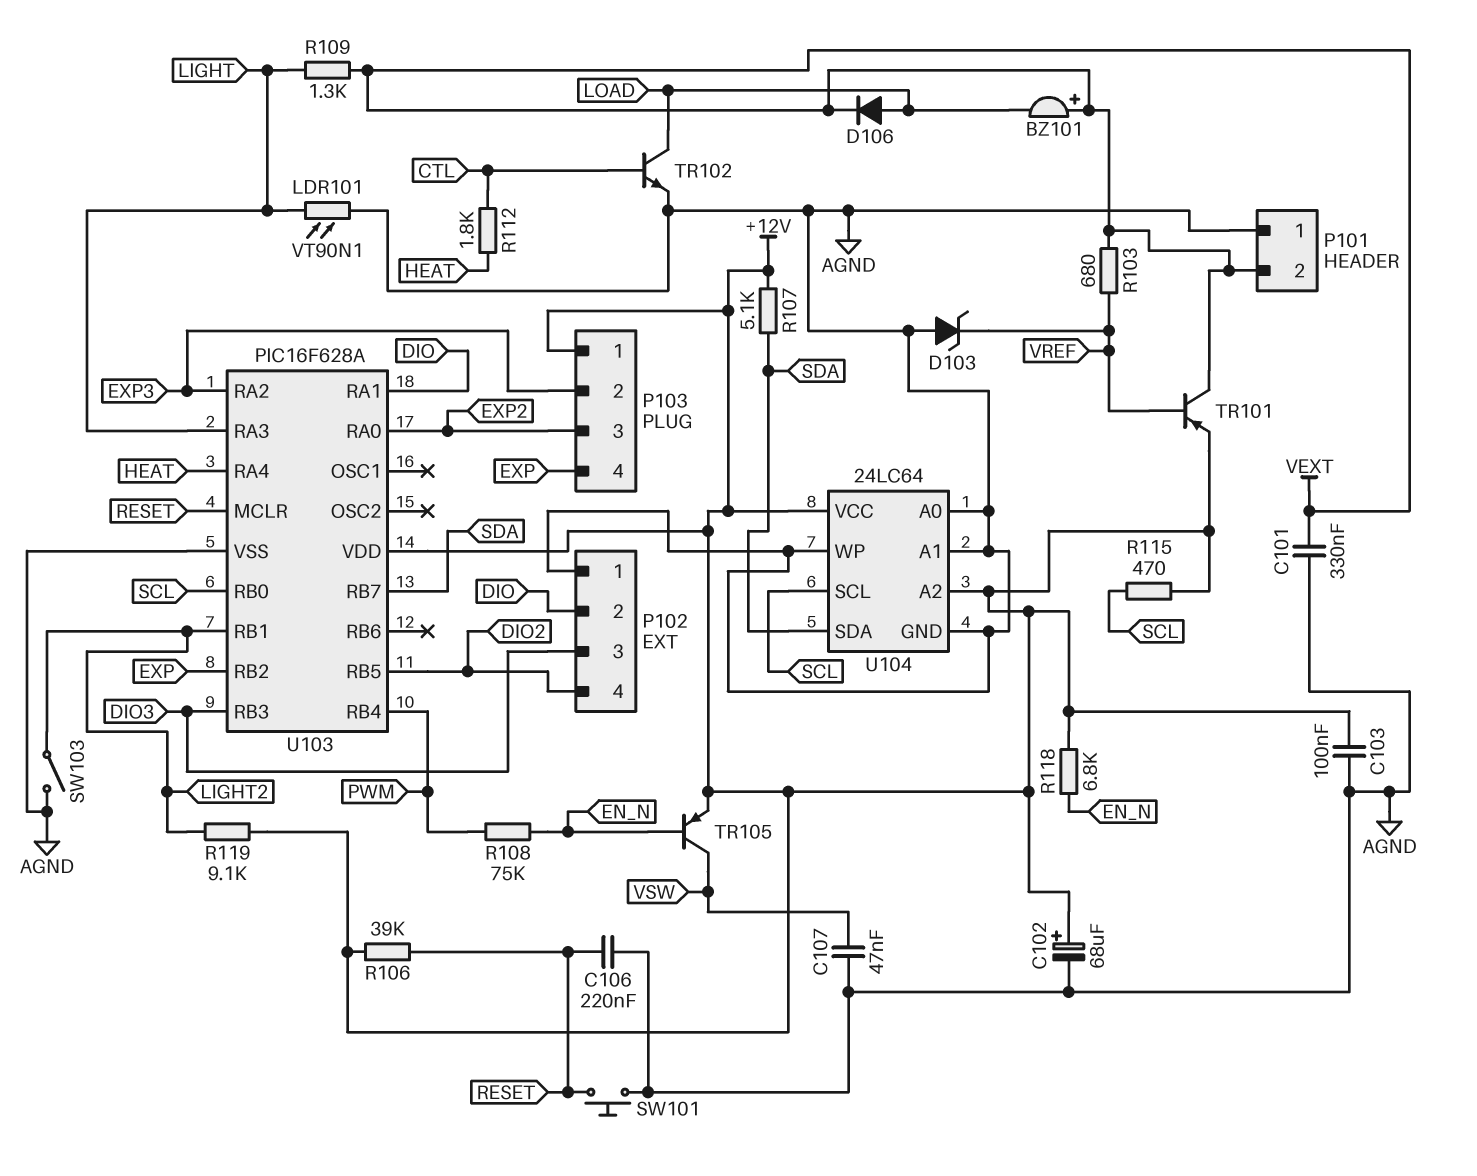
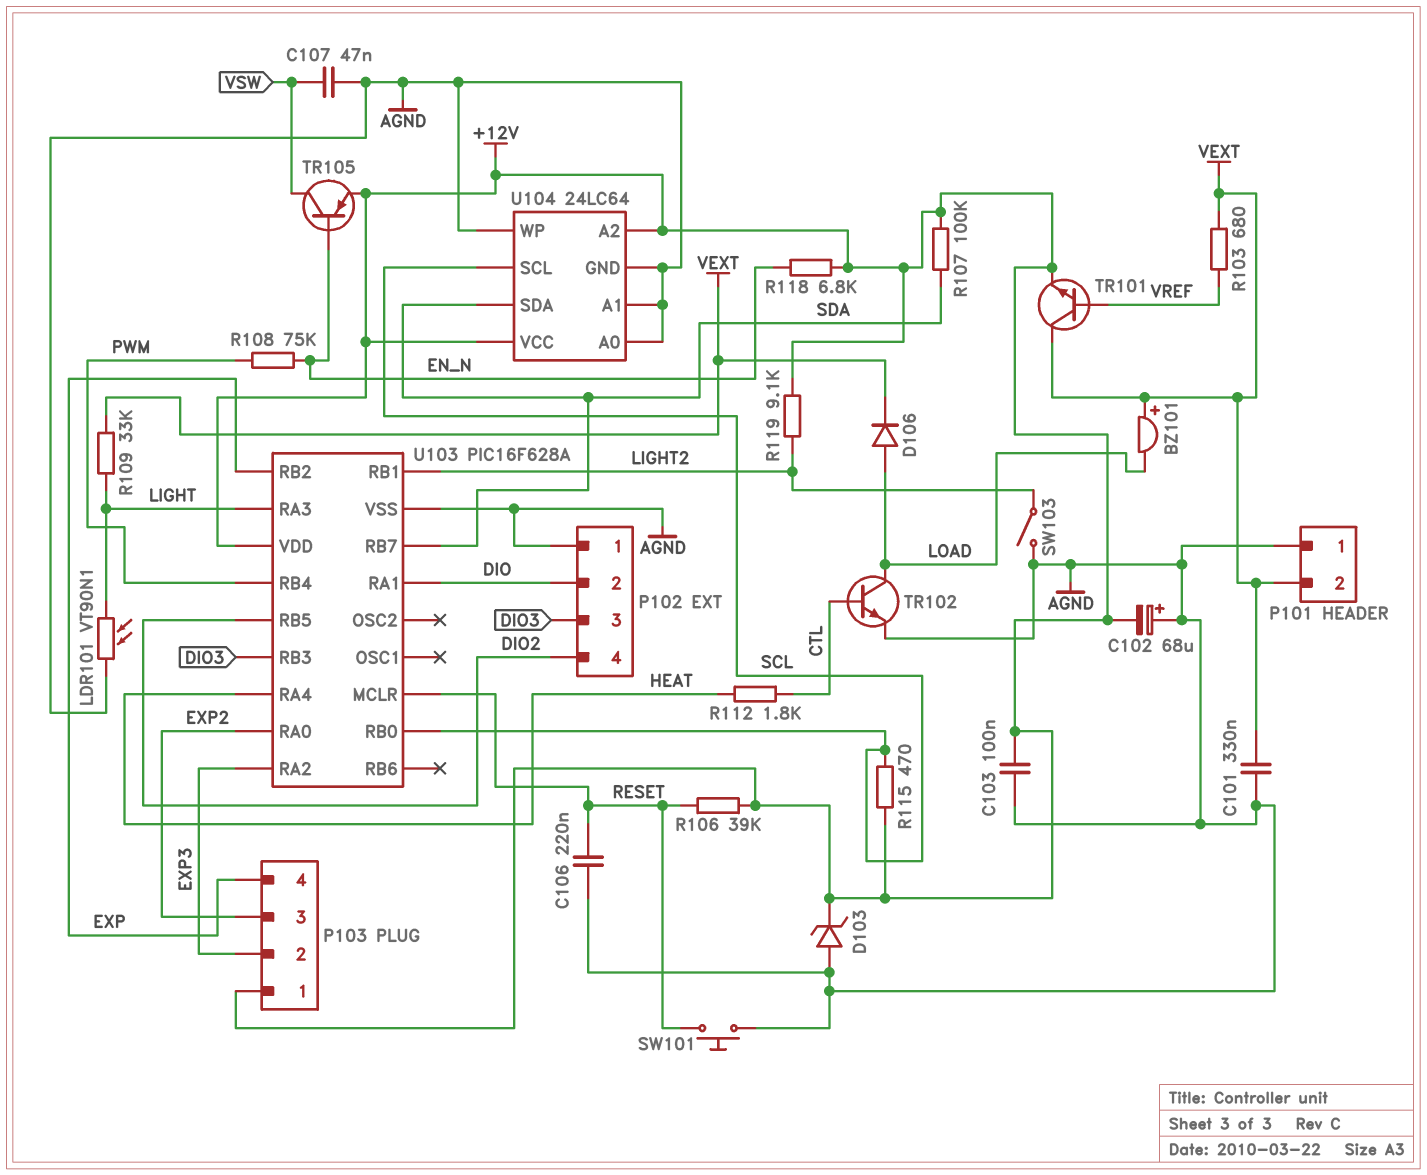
C102: 68uF (plus +12V, minus AGND) -> 68uF (plus AGND, minus +12V)
D103: zener (A AGND, K VREF) -> zener (A AGND, K +12V)
R107: 5.1k (+12V, SDA) -> 100k (+12V, SDA)
R109: 1.3k (LIGHT, VEXT) -> 33k (LIGHT, VEXT)
TR101: PNP (B VREF, C VEXT, E +12V) -> NPN (B VREF, C VEXT, E +12V)

